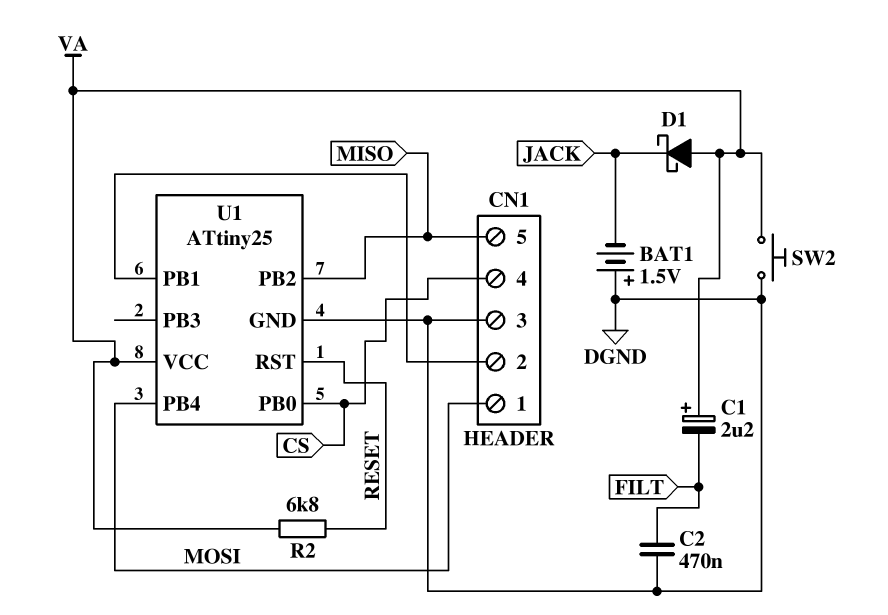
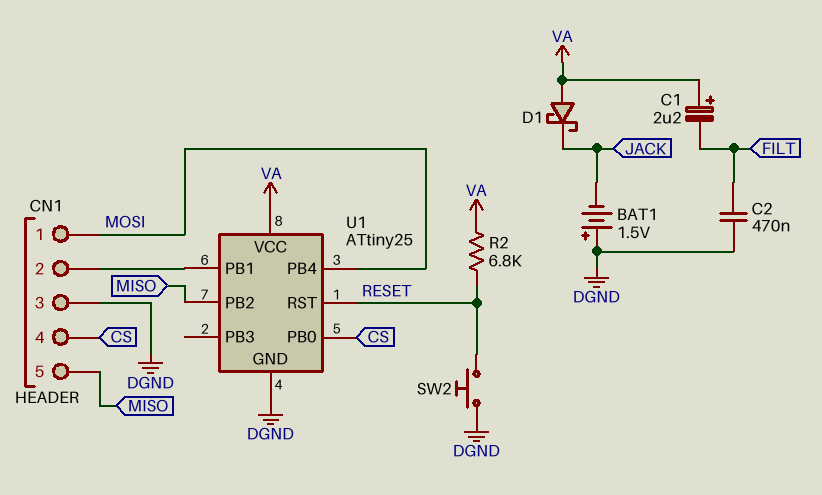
SW2: button (DGND, VA) -> button (DGND, RESET)

